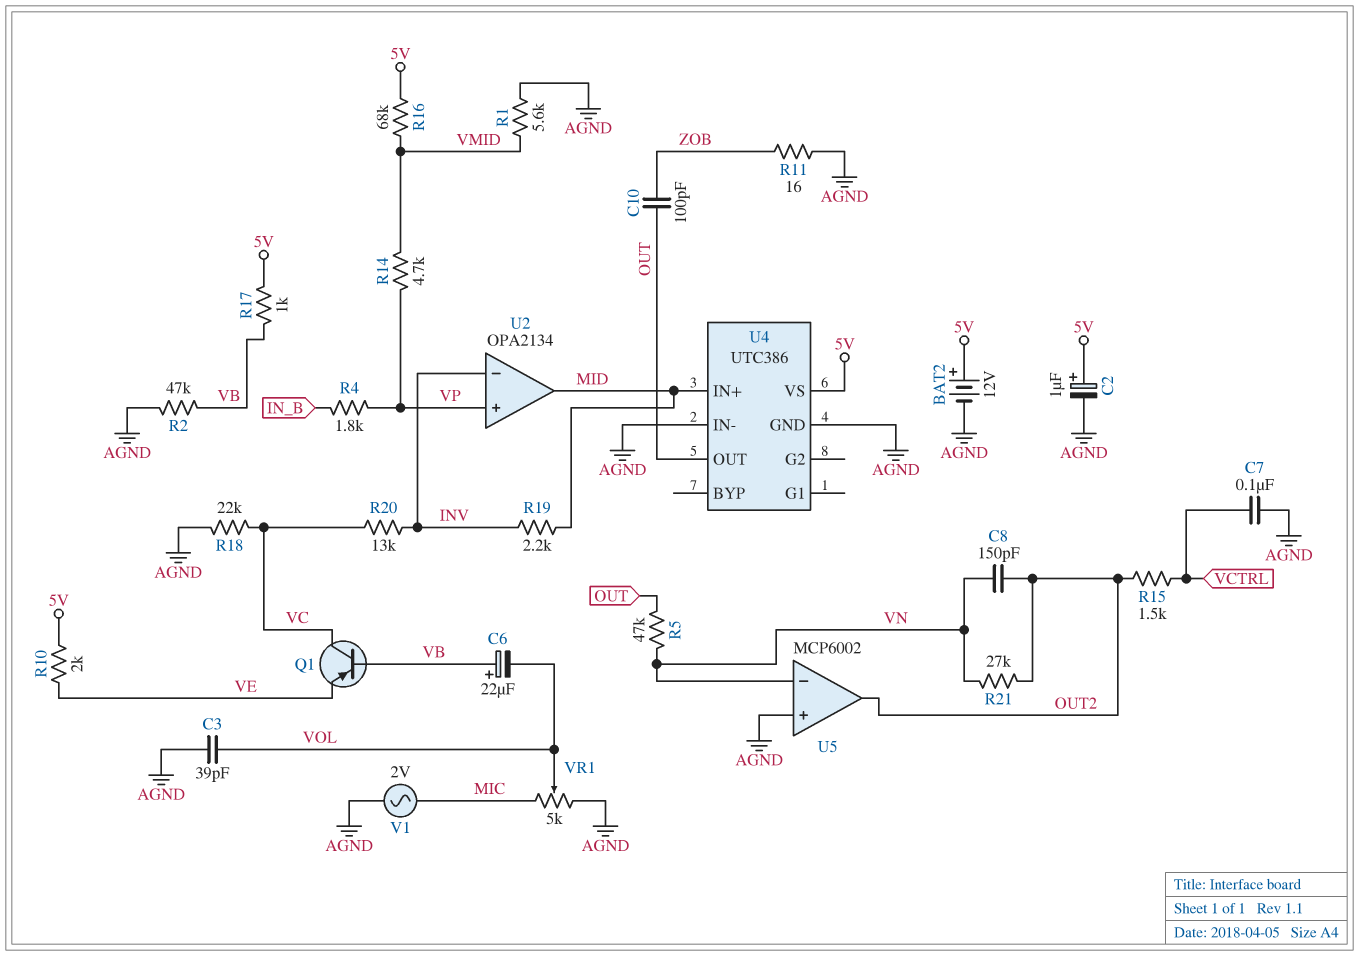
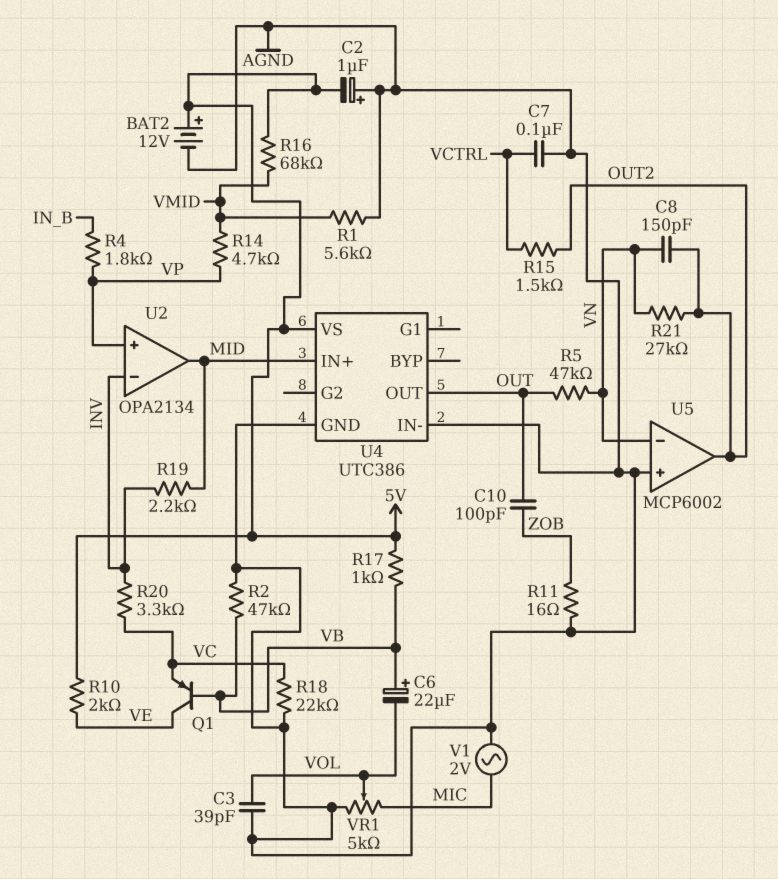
C2: 1uF (plus 5V, minus AGND) -> 1uF (plus AGND, minus 5V)
Q1: PNP (B VB, C VC, E VE) -> PNP (B VB, C VE, E VC)
R20: 13k (INV, VC) -> 3.3k (INV, VC)

